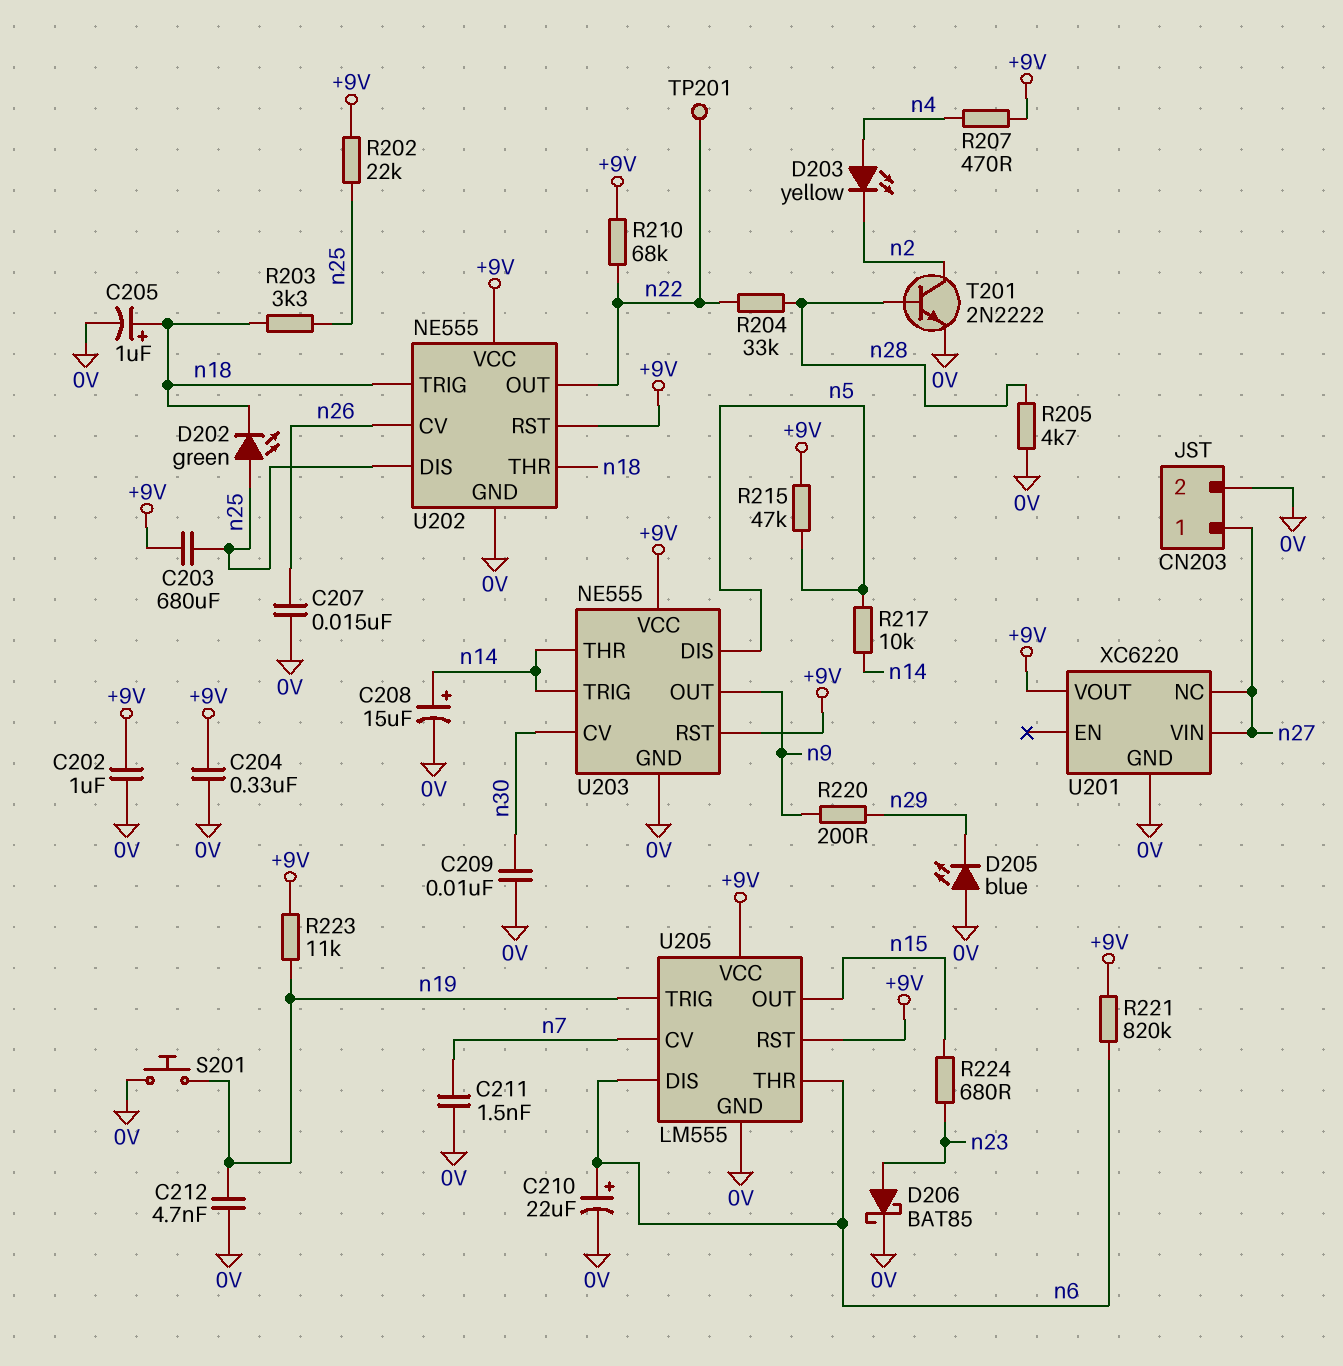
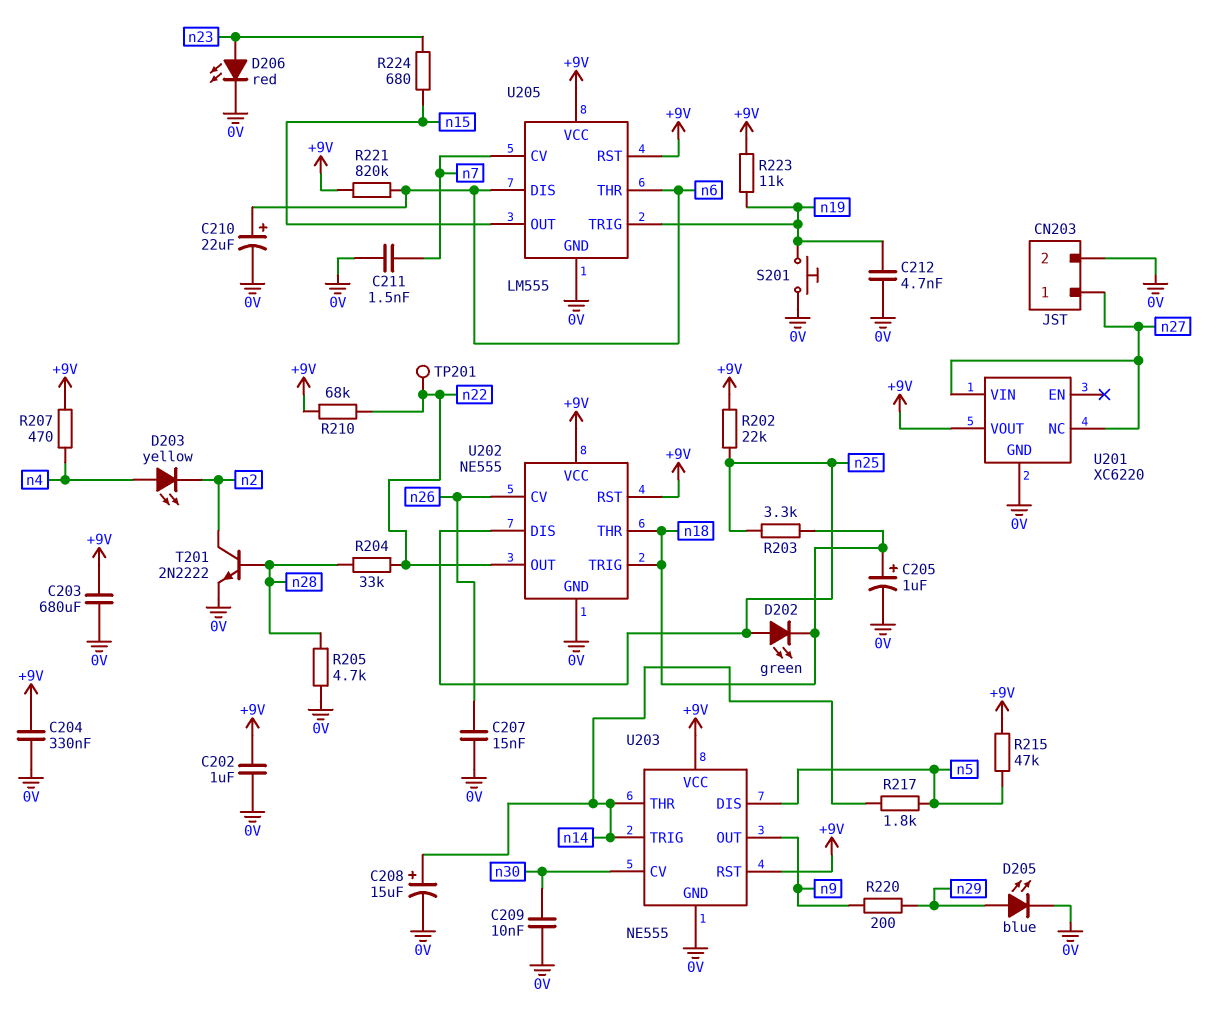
C203: 680uF (+9V, n25) -> 680uF (+9V, 0V)
D205: LED blue (A 0V, K n29) -> LED blue (A n29, K 0V)
D206: schottky BAT85 (A n23, K 0V) -> LED red (A n23, K 0V)
R217: 10k (n5, n14) -> 1.8k (n5, n14)

